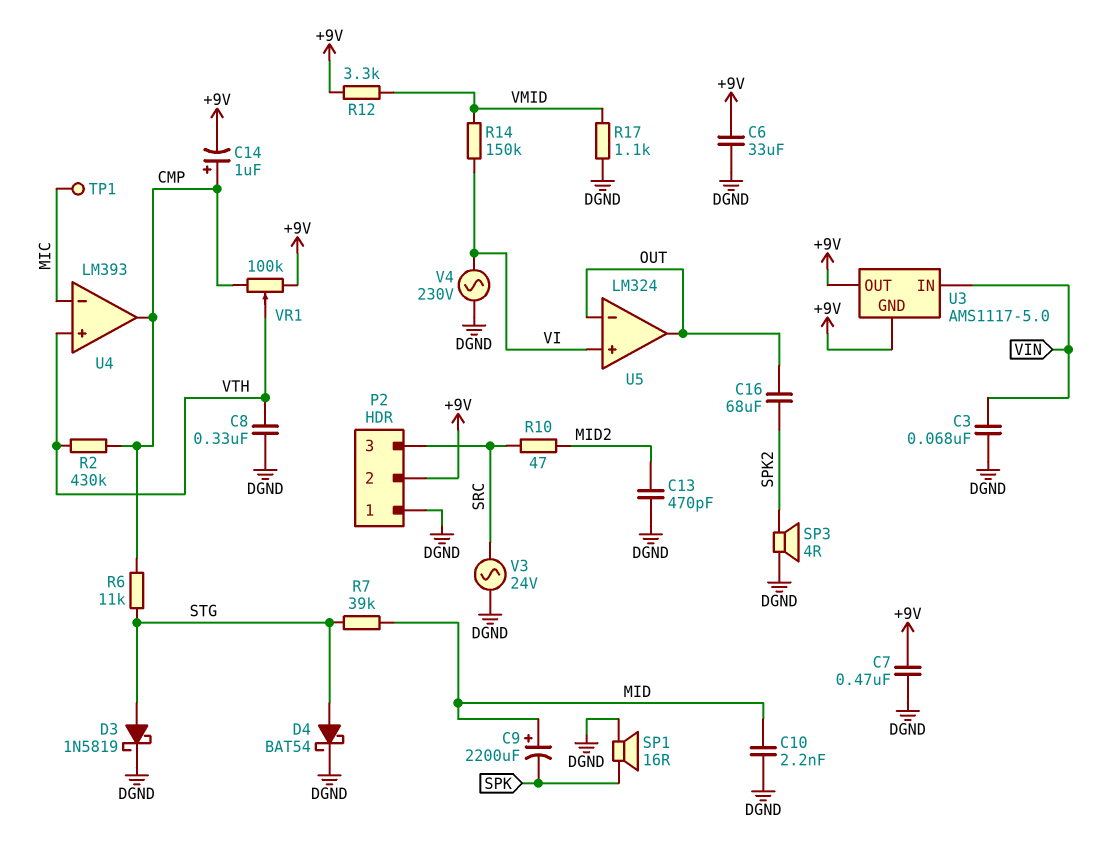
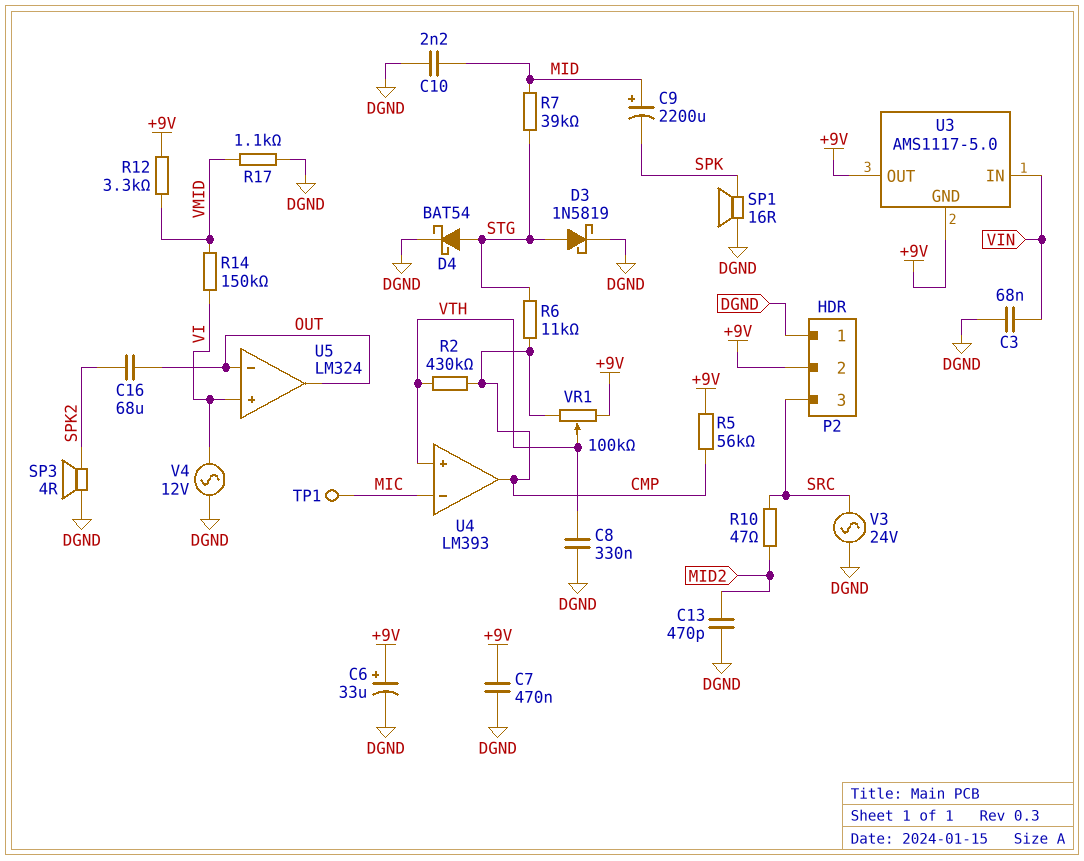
C6: 33uF (+9V, DGND) -> 33uF (plus +9V, minus DGND)
C14: 1uF (plus CMP, minus +9V) -> none
R5: none -> 56k (+9V, CMP)
V4: AC 230V (DGND, VI) -> AC 12V (DGND, VI)

